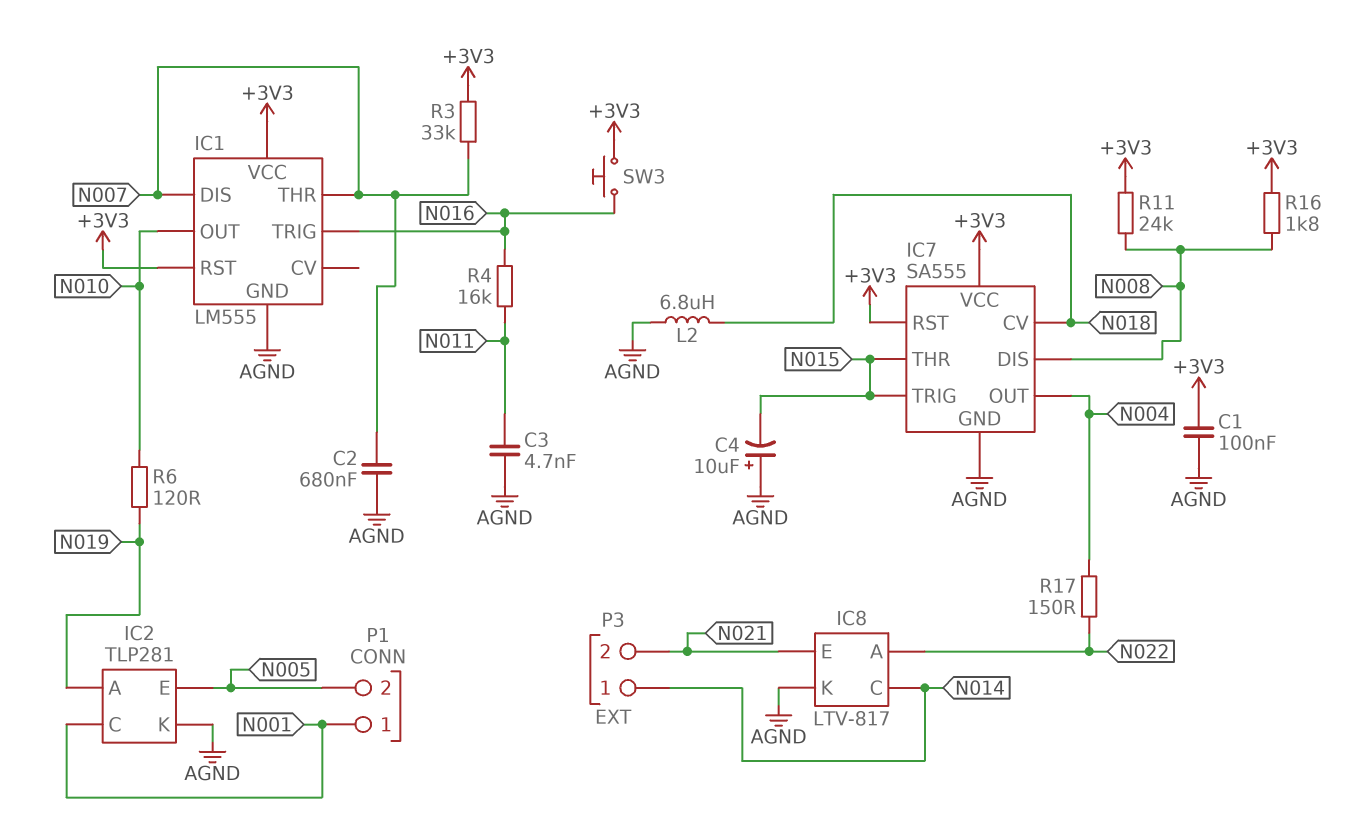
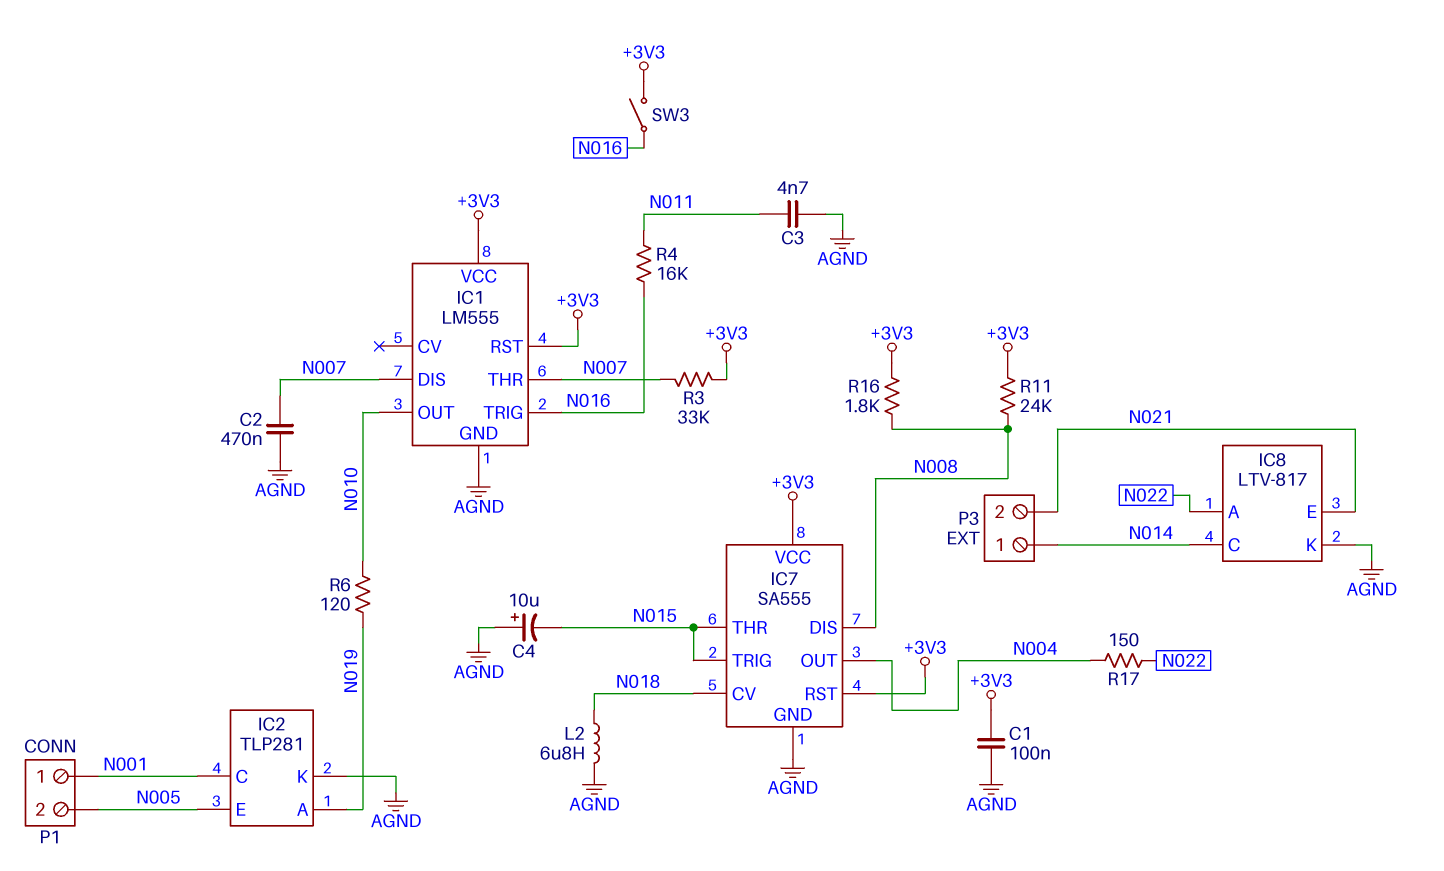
C2: 680nF (AGND, N007) -> 470nF (AGND, N007)
SW3: button (+3V3, N016) -> switch (+3V3, N016)

